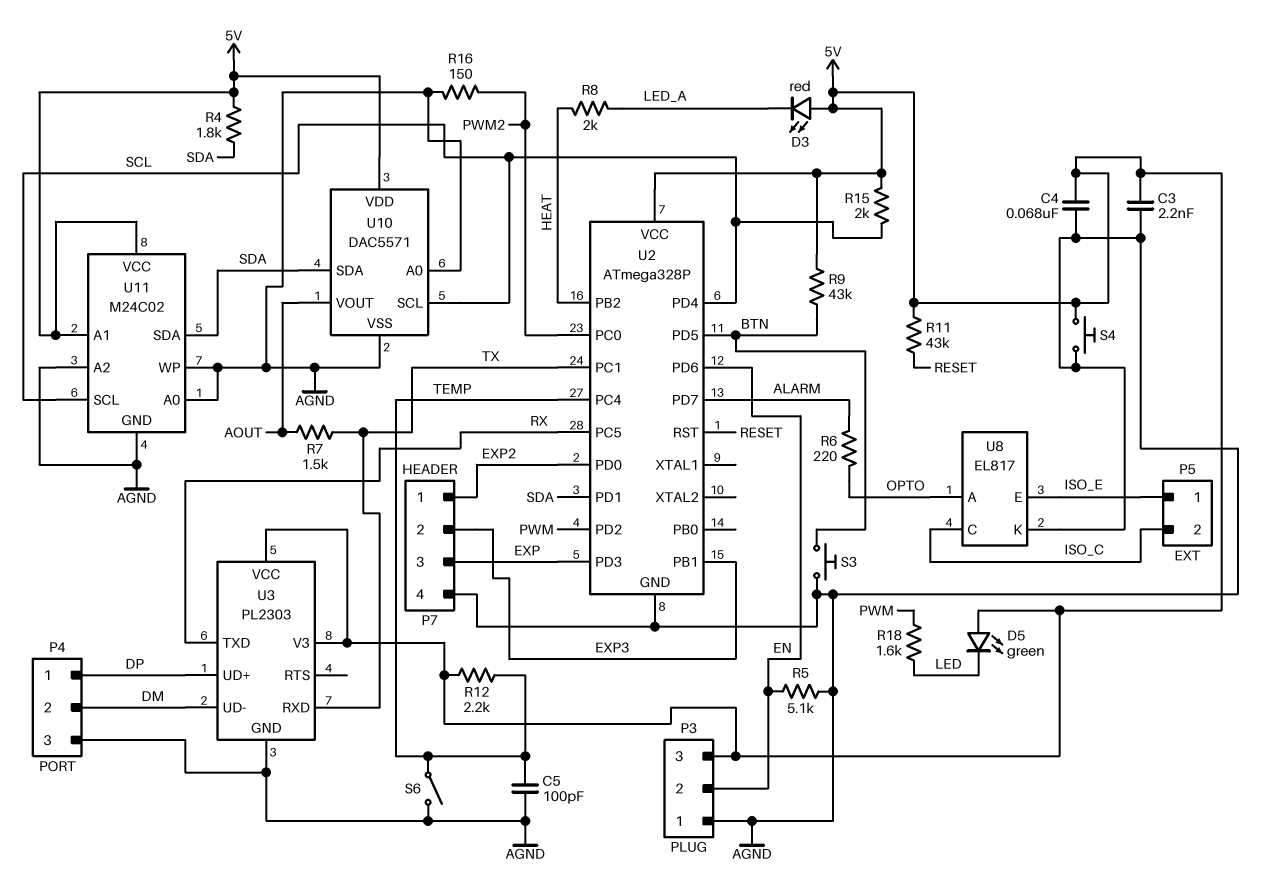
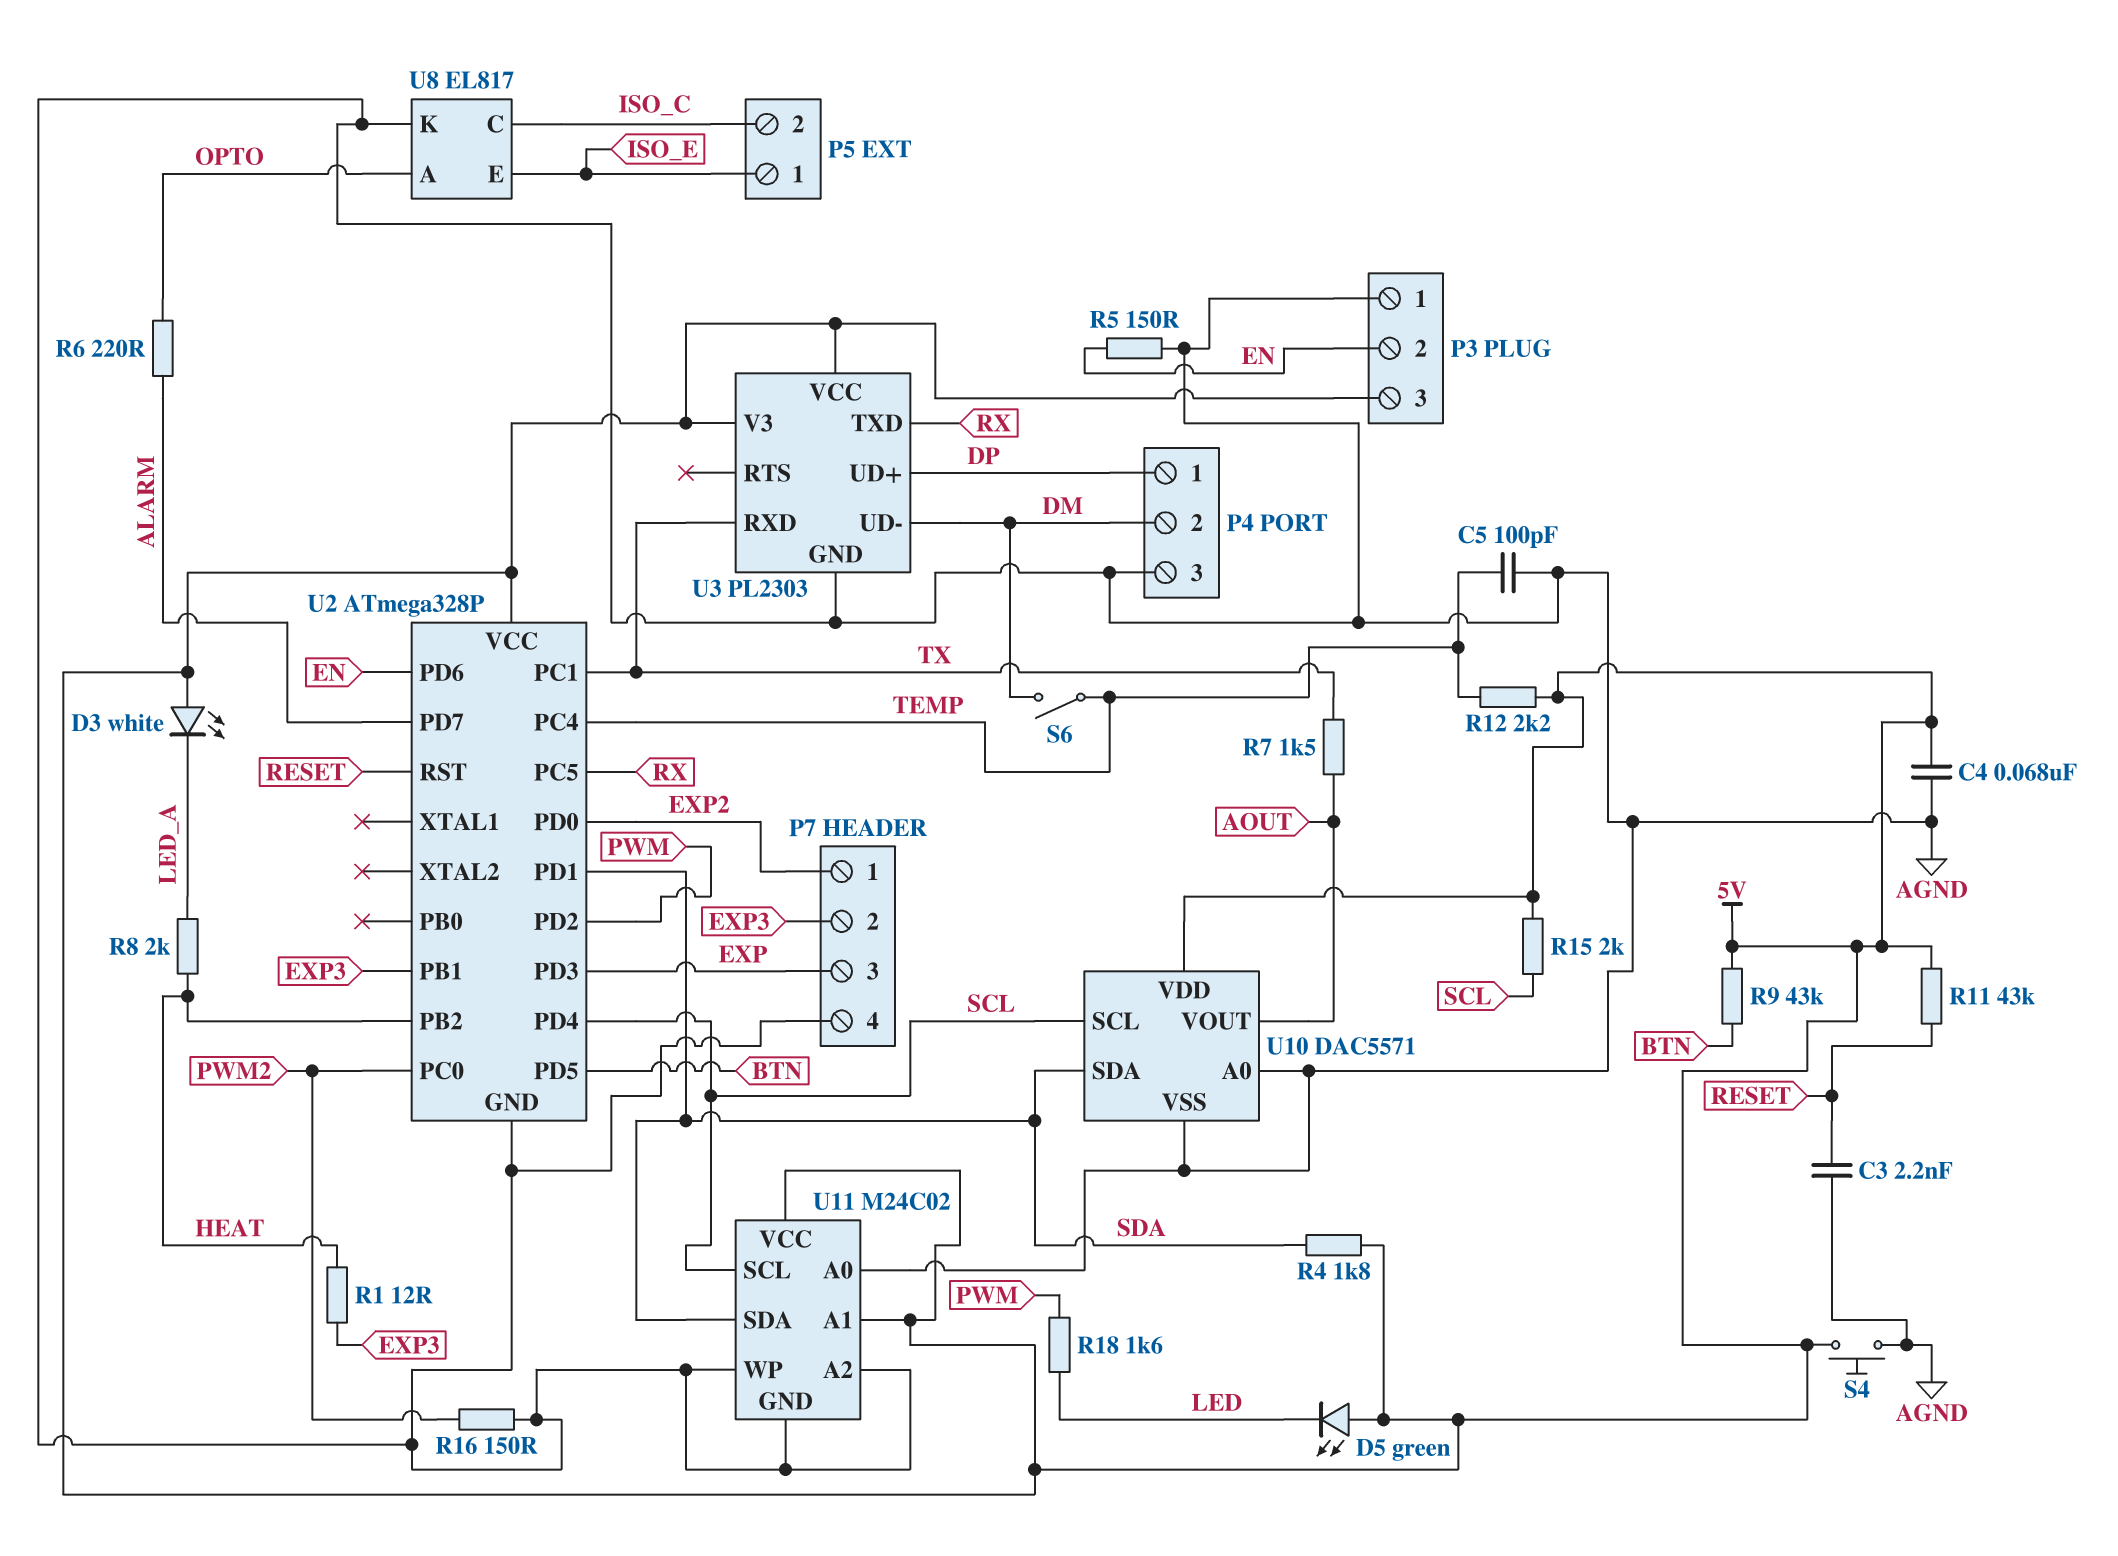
C3: 2.2nF (5V, AGND) -> 2.2nF (AGND, RESET)
D3: LED red (A 5V, K LED_A) -> LED white (A 5V, K LED_A)
R1: none -> 12 (EXP3, HEAT)
R5: 5.1k (AGND, EN) -> 150 (AGND, EN)
S3: button (AGND, BTN) -> none
S6: switch (AGND, TEMP) -> switch (DM, TEMP)

